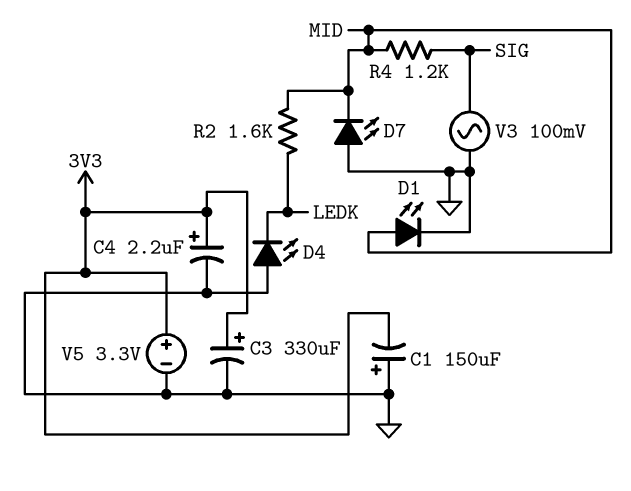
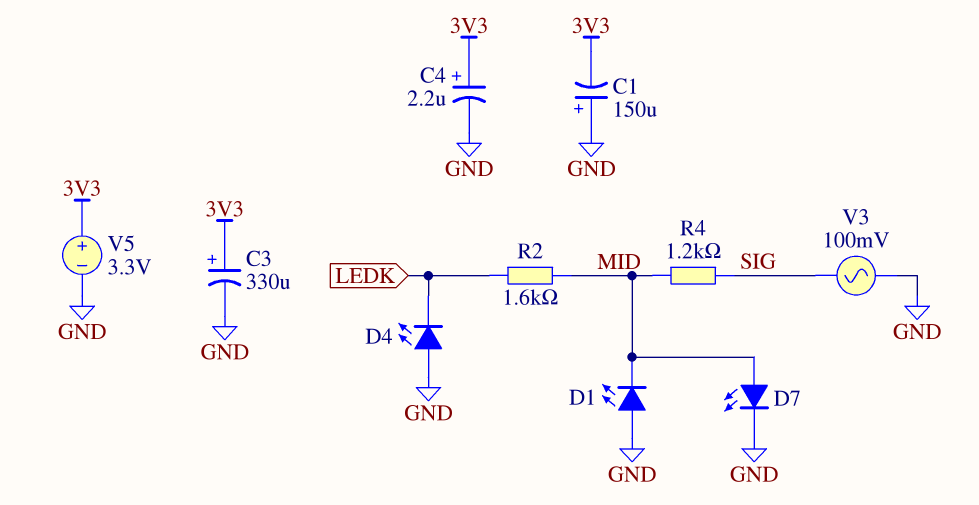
D1: LED (A MID, K GND) -> LED (A GND, K MID)
D7: LED (A GND, K MID) -> LED (A MID, K GND)

